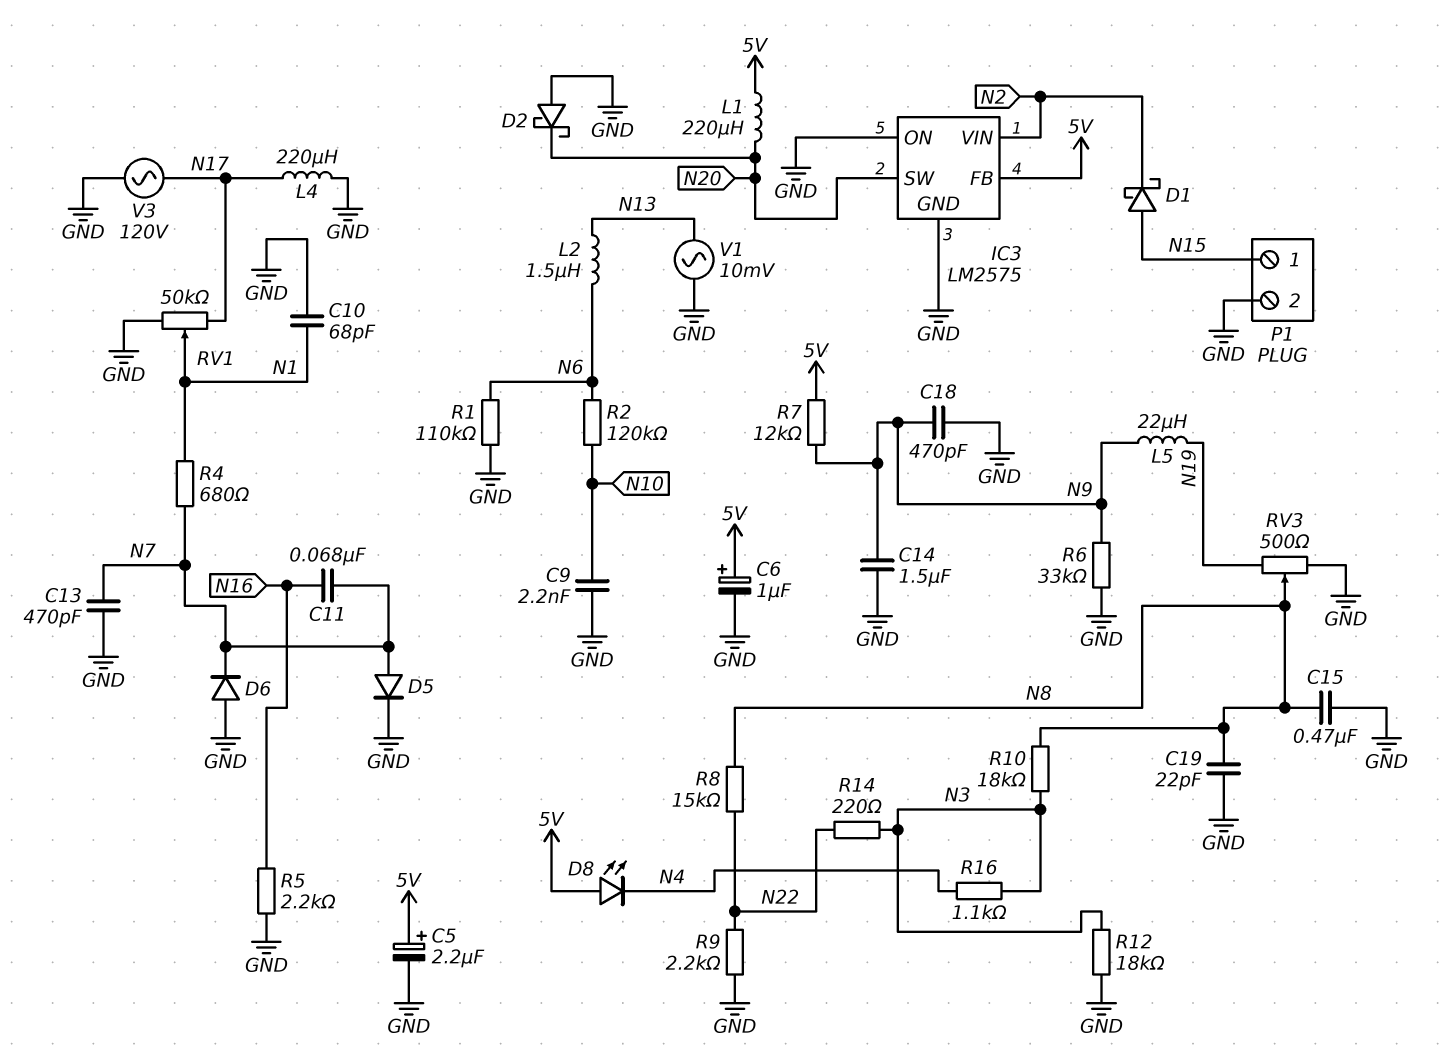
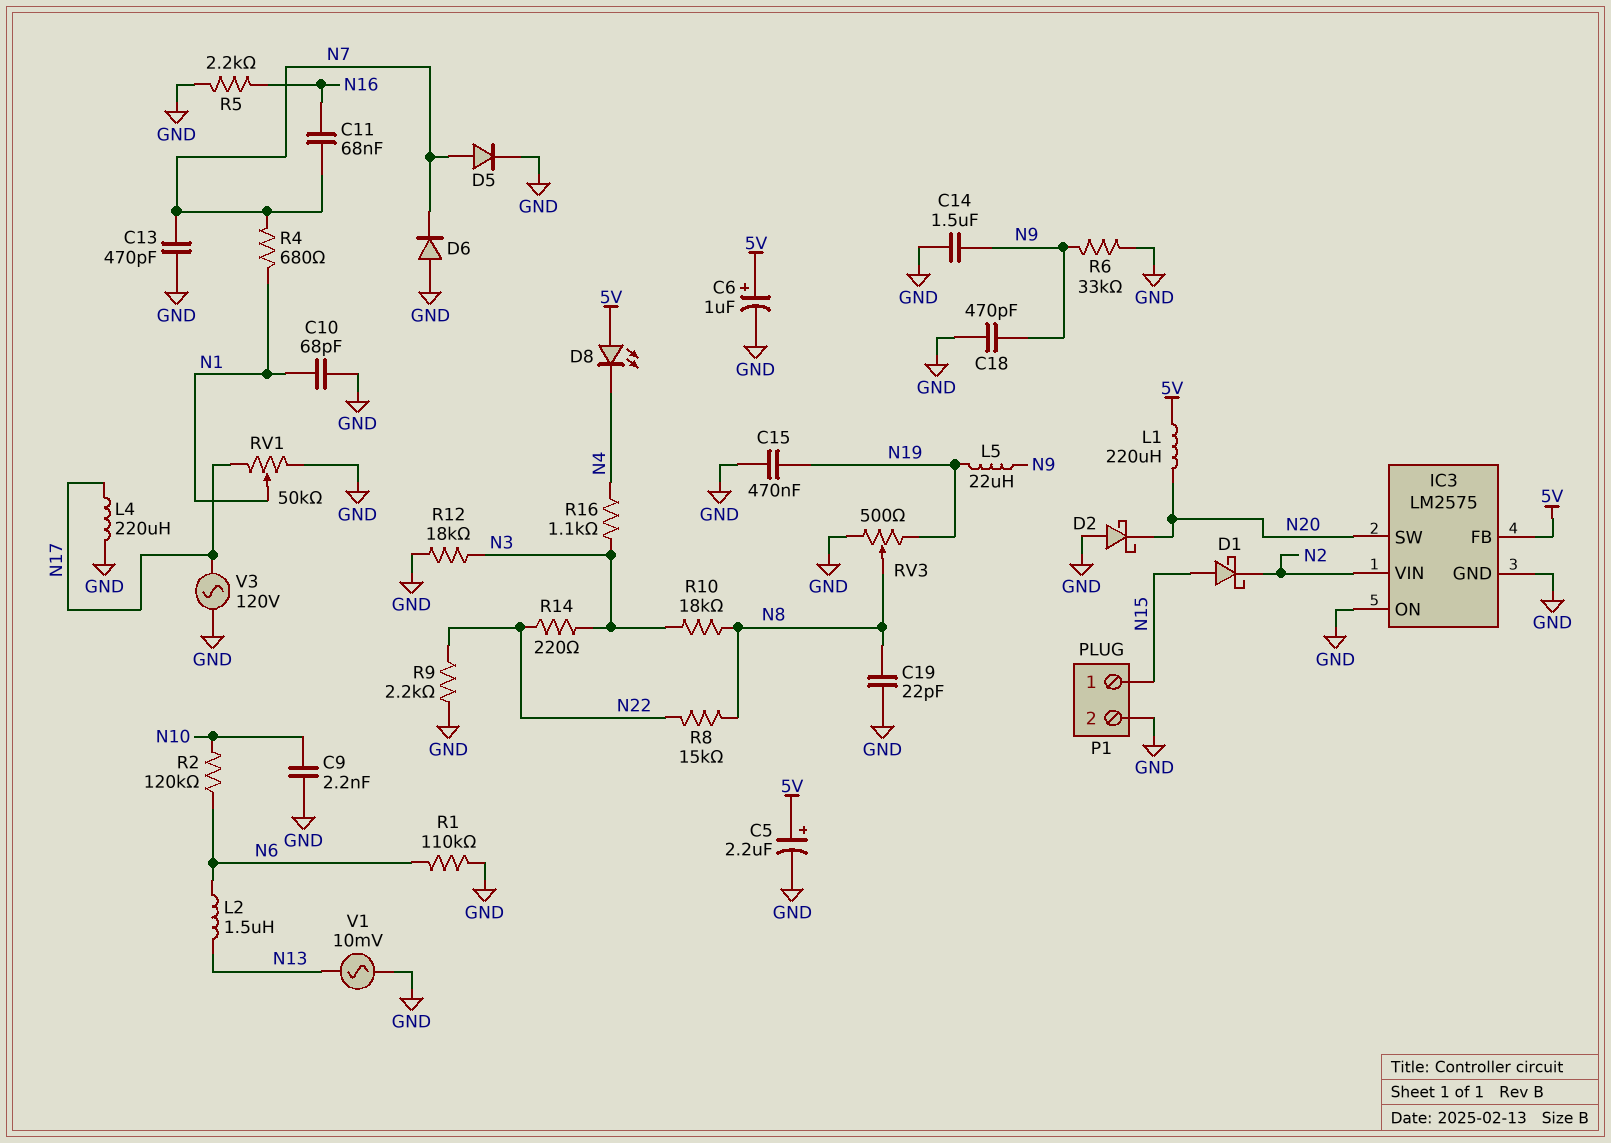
C15: 470nF (GND, N8) -> 470nF (GND, N19)
R7: 12k (5V, N9) -> none

